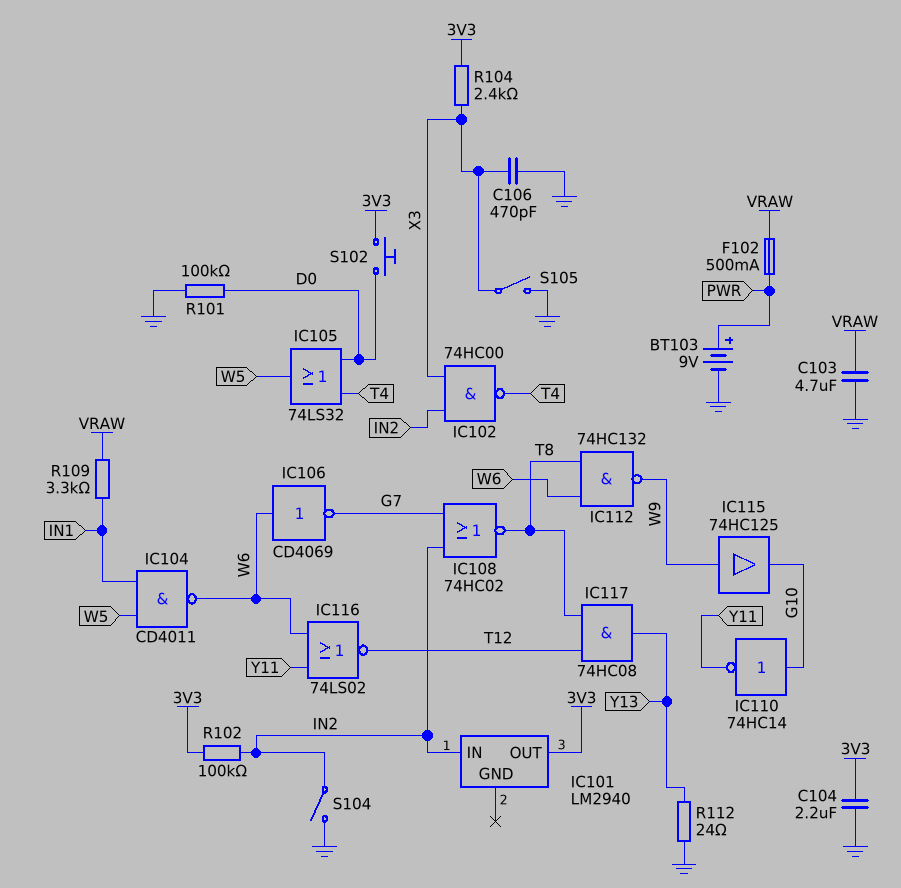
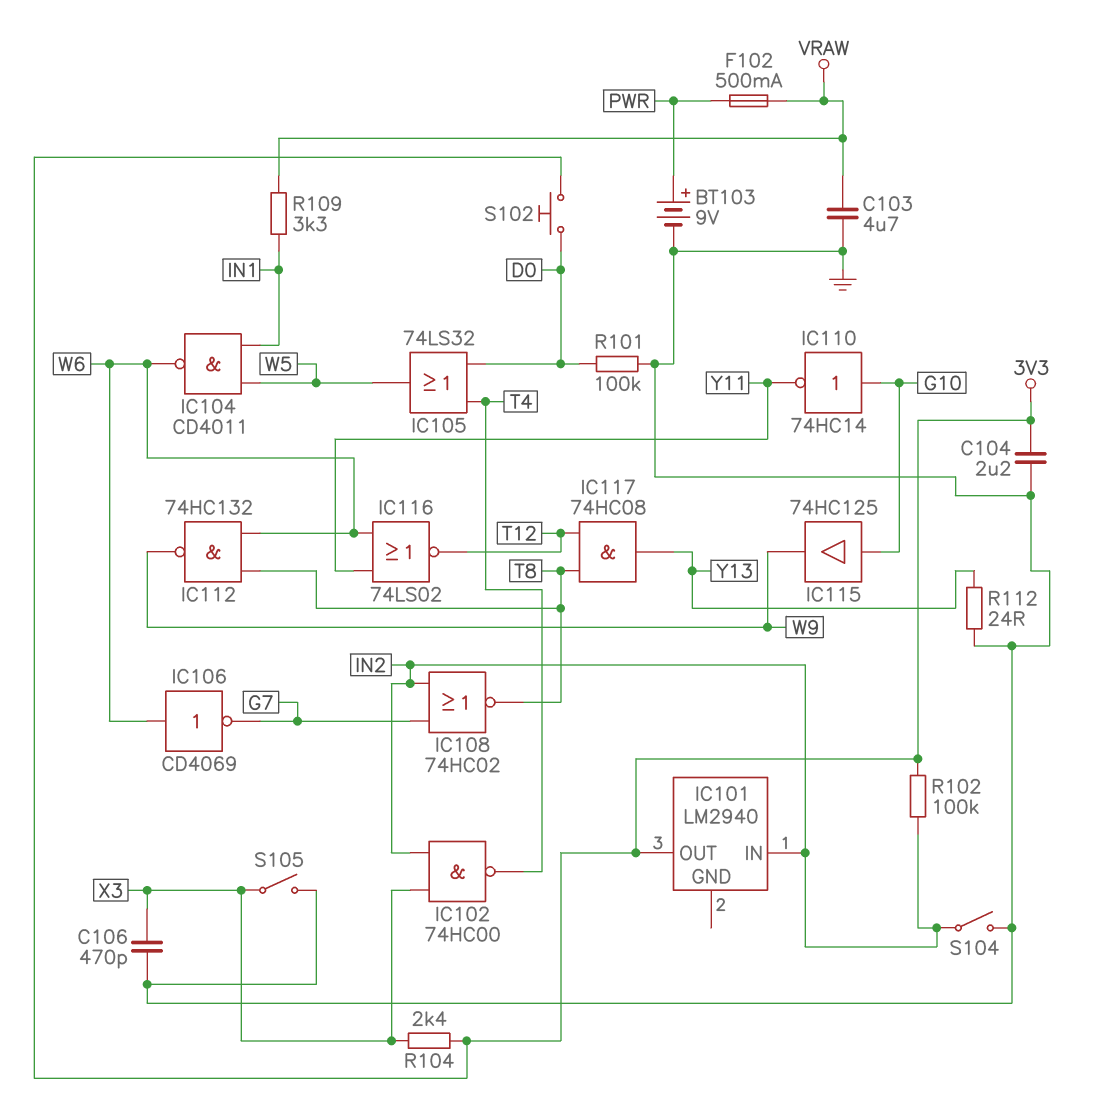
IC115: buffer 74HC125 (in W9, out G10) -> buffer 74HC125 (in G10, out W9)

